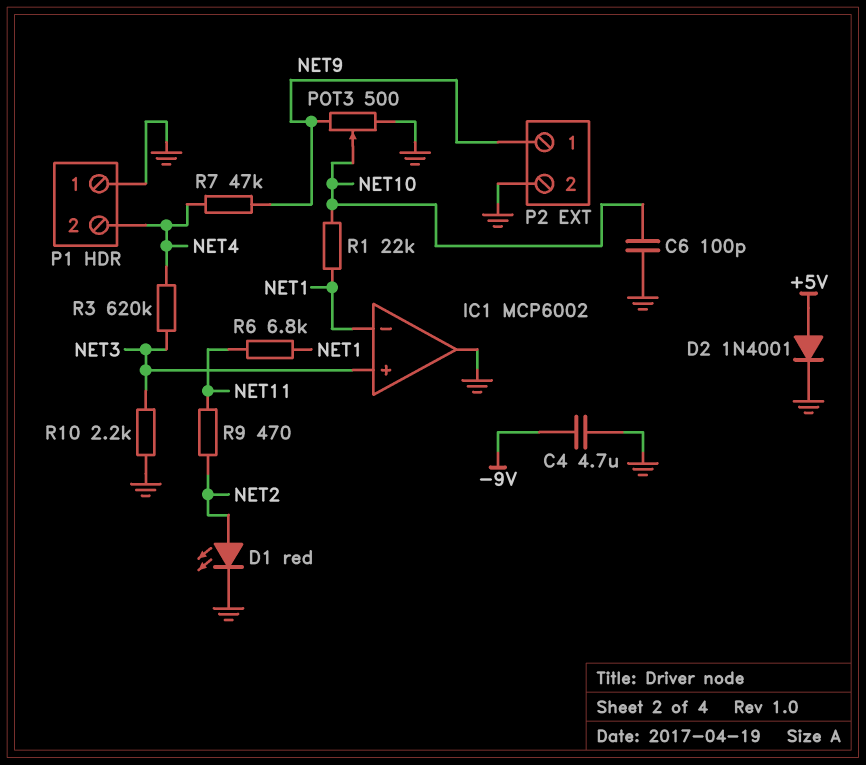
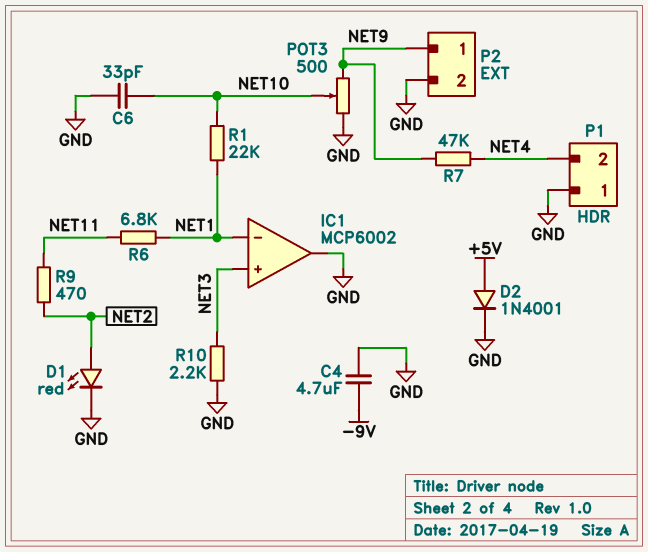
C6: 100pF (GND, NET10) -> 33pF (GND, NET10)
R3: 620k (NET3, NET4) -> none

